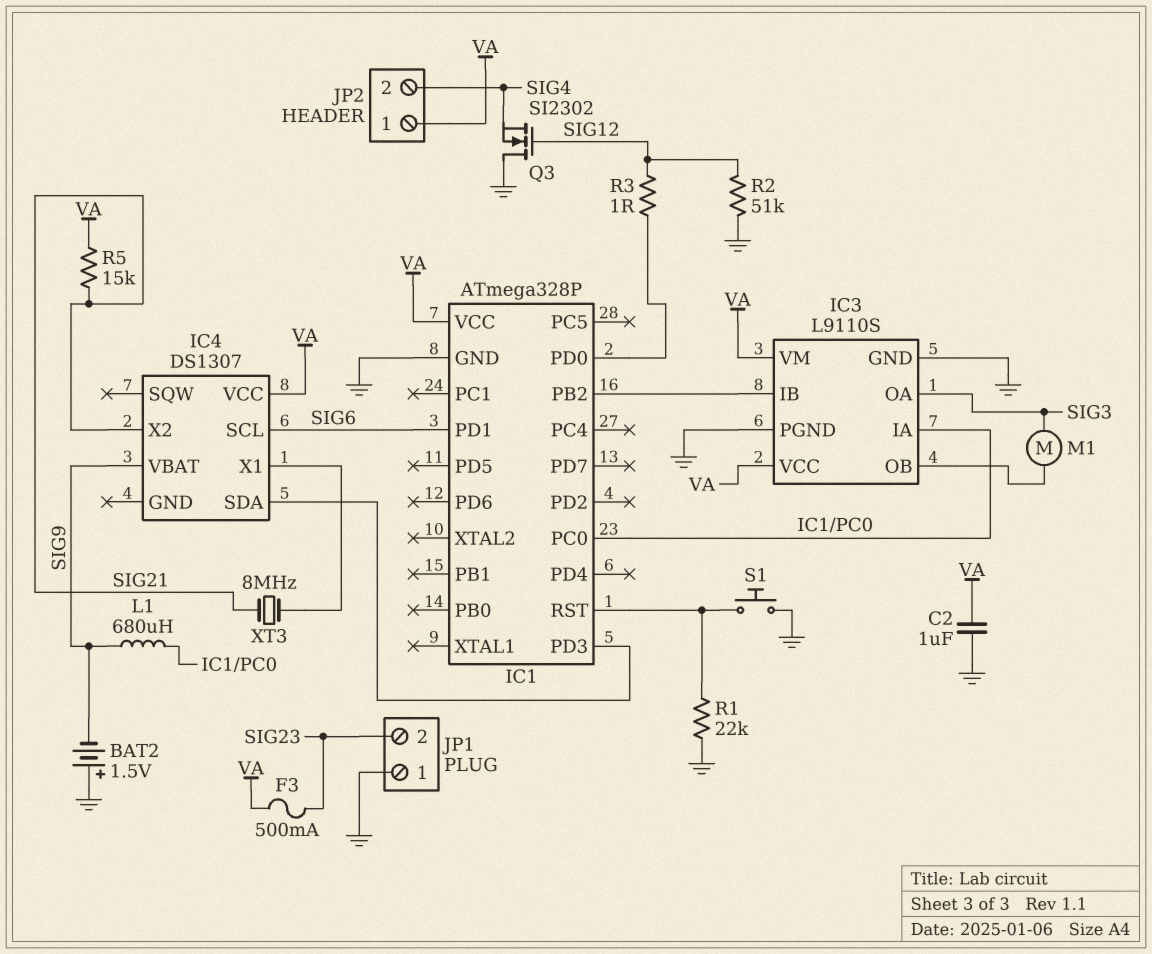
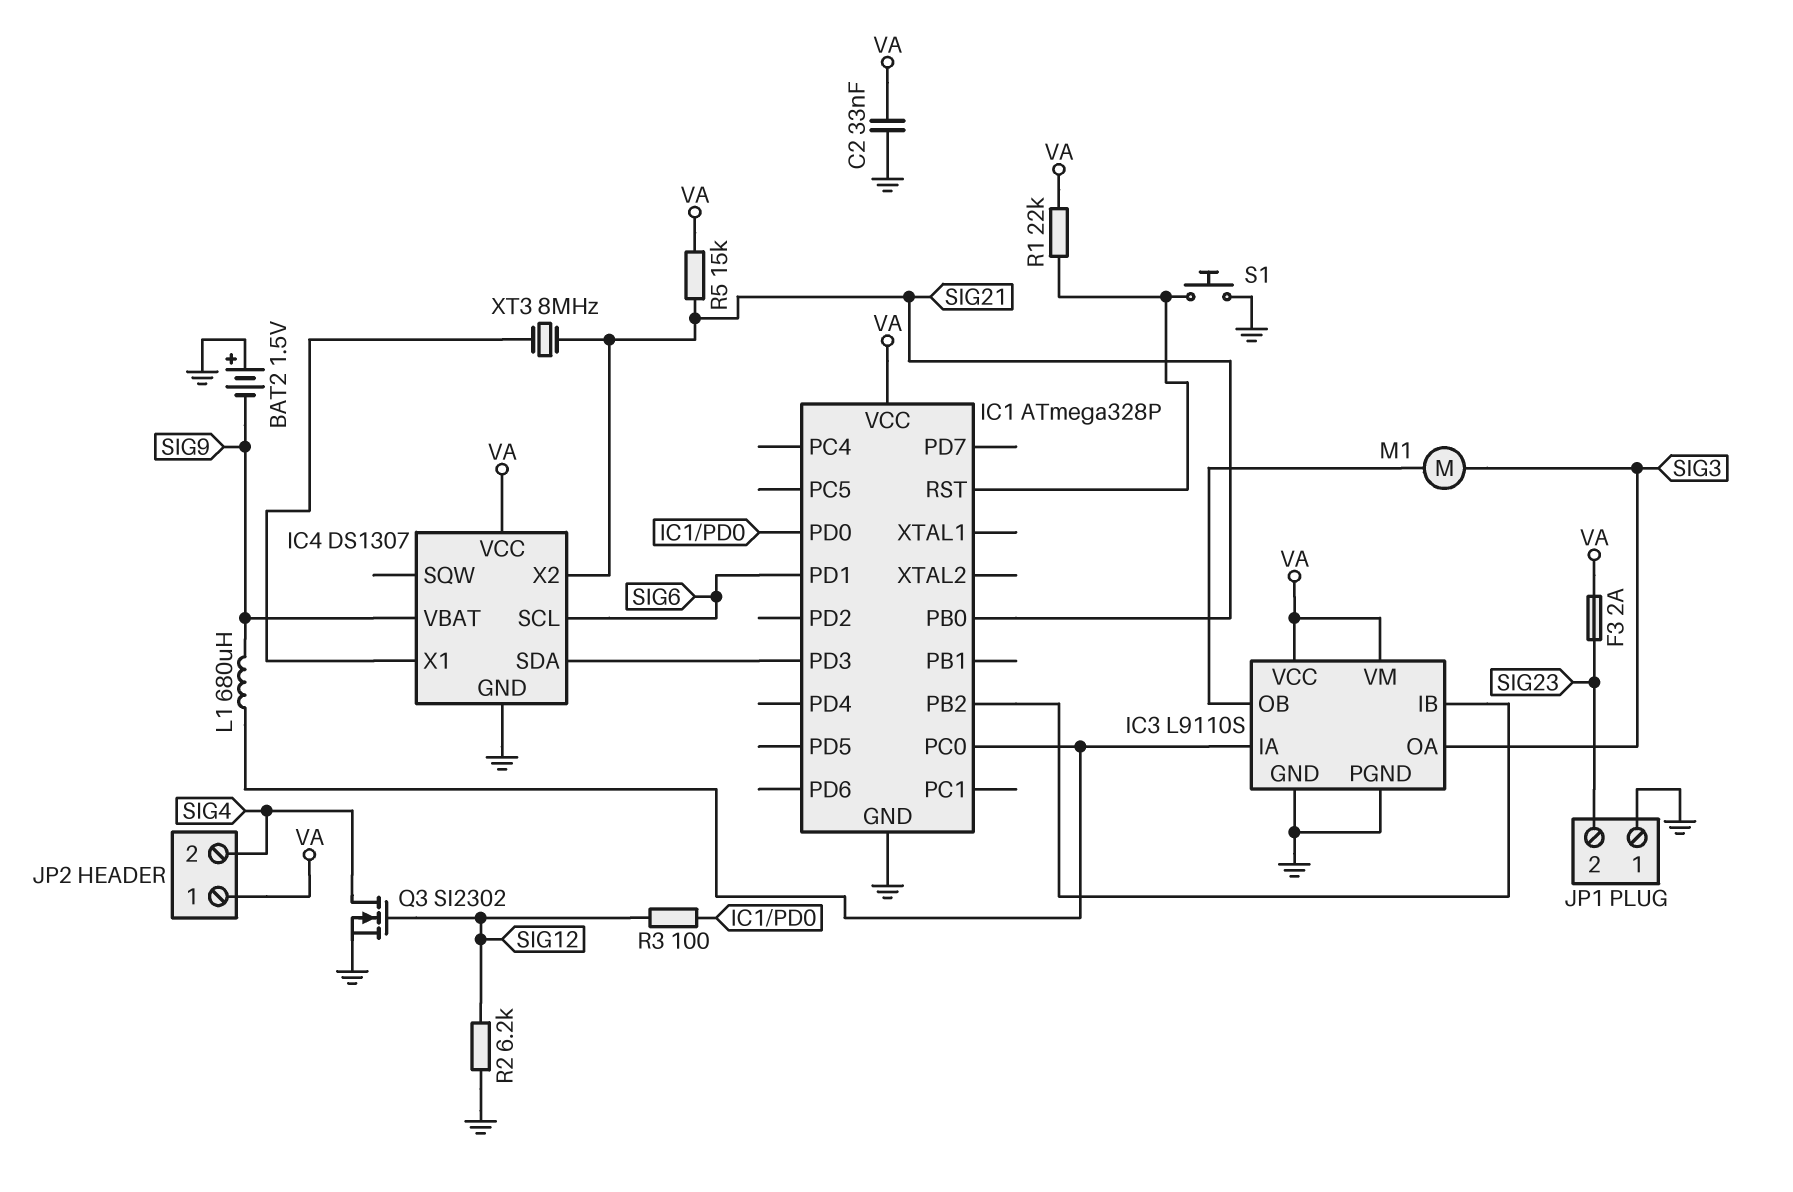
C2: 1uF (GND, VA) -> 33nF (GND, VA)
F3: 500mA (SIG23, VA) -> 2A (SIG23, VA)
IC1 pin PB0: none -> SIG21
IC4 pin GND: none -> GND
Q3: NMOS SI2302 (G SIG12, D GND, S SIG4) -> NMOS SI2302 (G SIG12, D SIG4, S GND)
R1: 22k (GND, IC1/RST) -> 22k (IC1/RST, VA)
R2: 51k (GND, SIG12) -> 6.2k (GND, SIG12)
R3: 1 (IC1/PD0, SIG12) -> 100 (IC1/PD0, SIG12)

